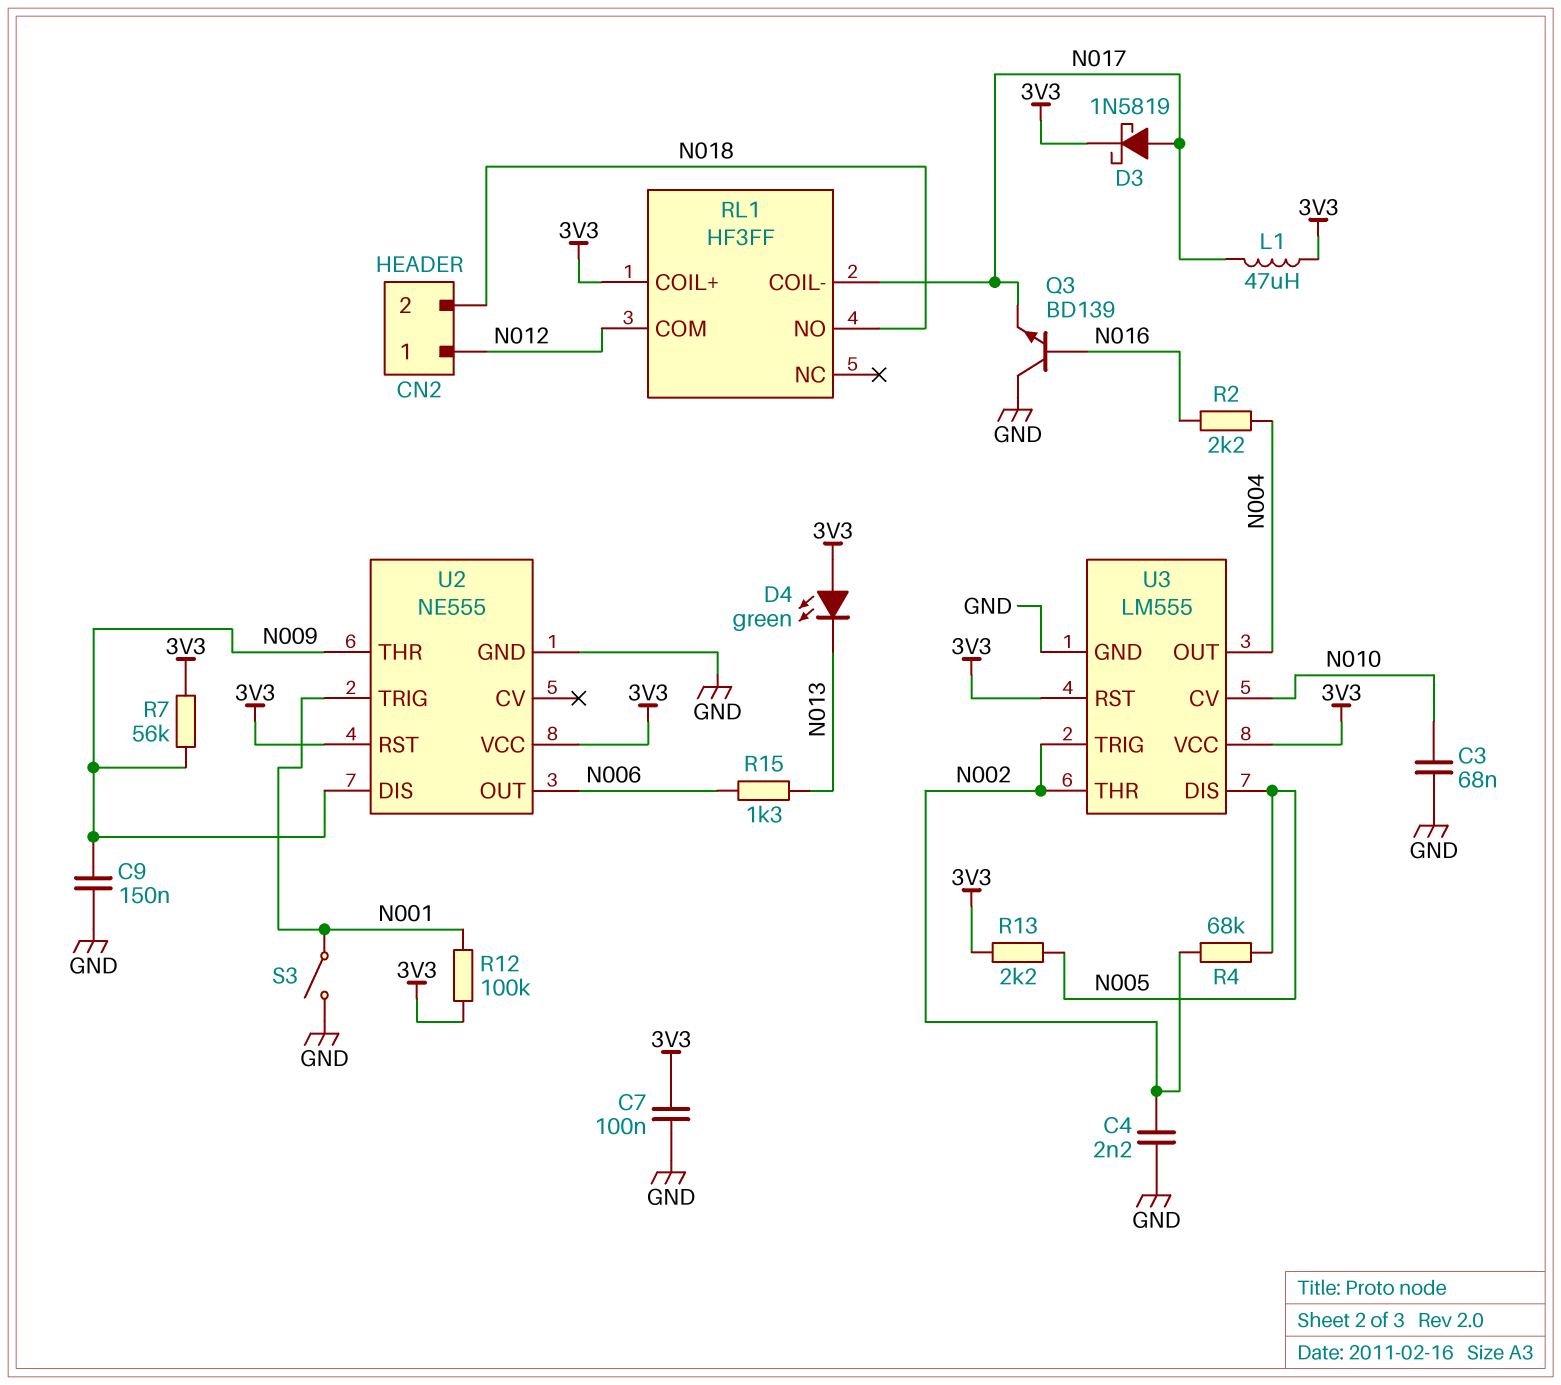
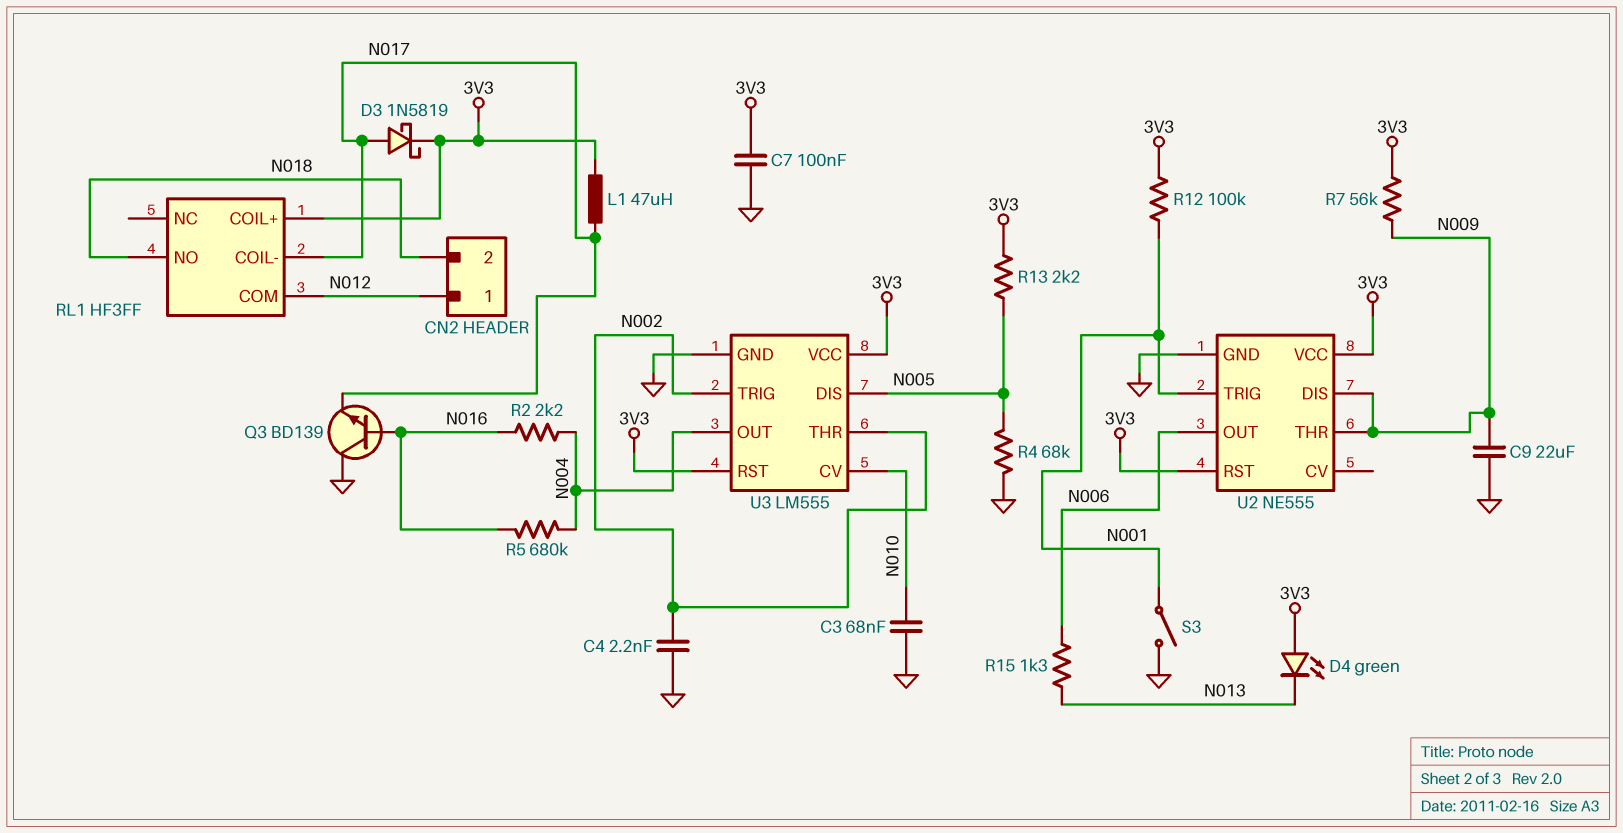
C9: 150nF (GND, N009) -> 22uF (GND, N009)
R4: 68k (N002, N005) -> 68k (GND, N005)
R5: none -> 680k (N004, N016)

